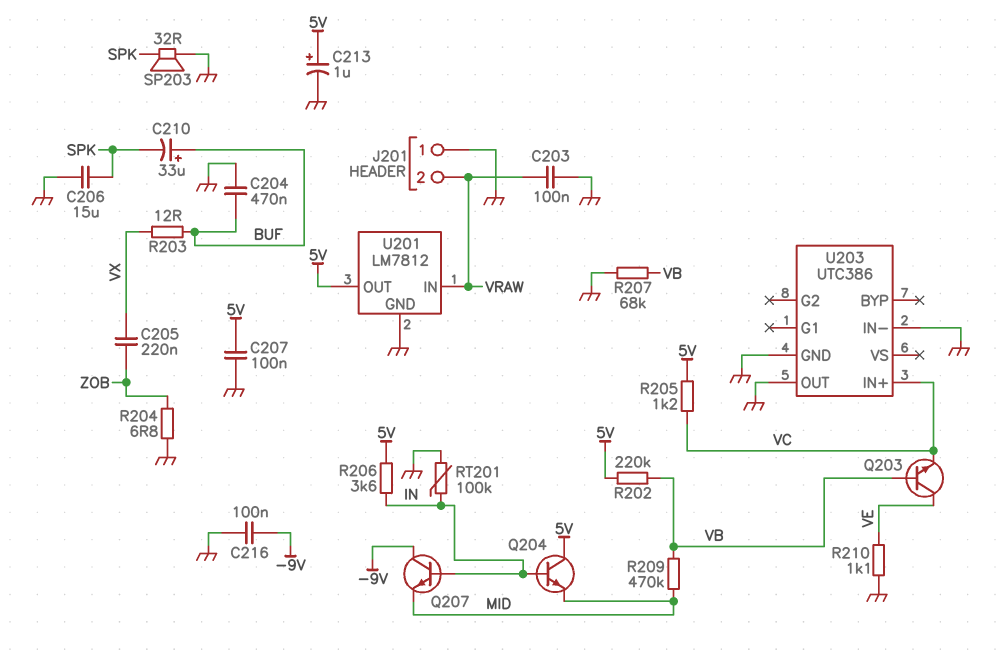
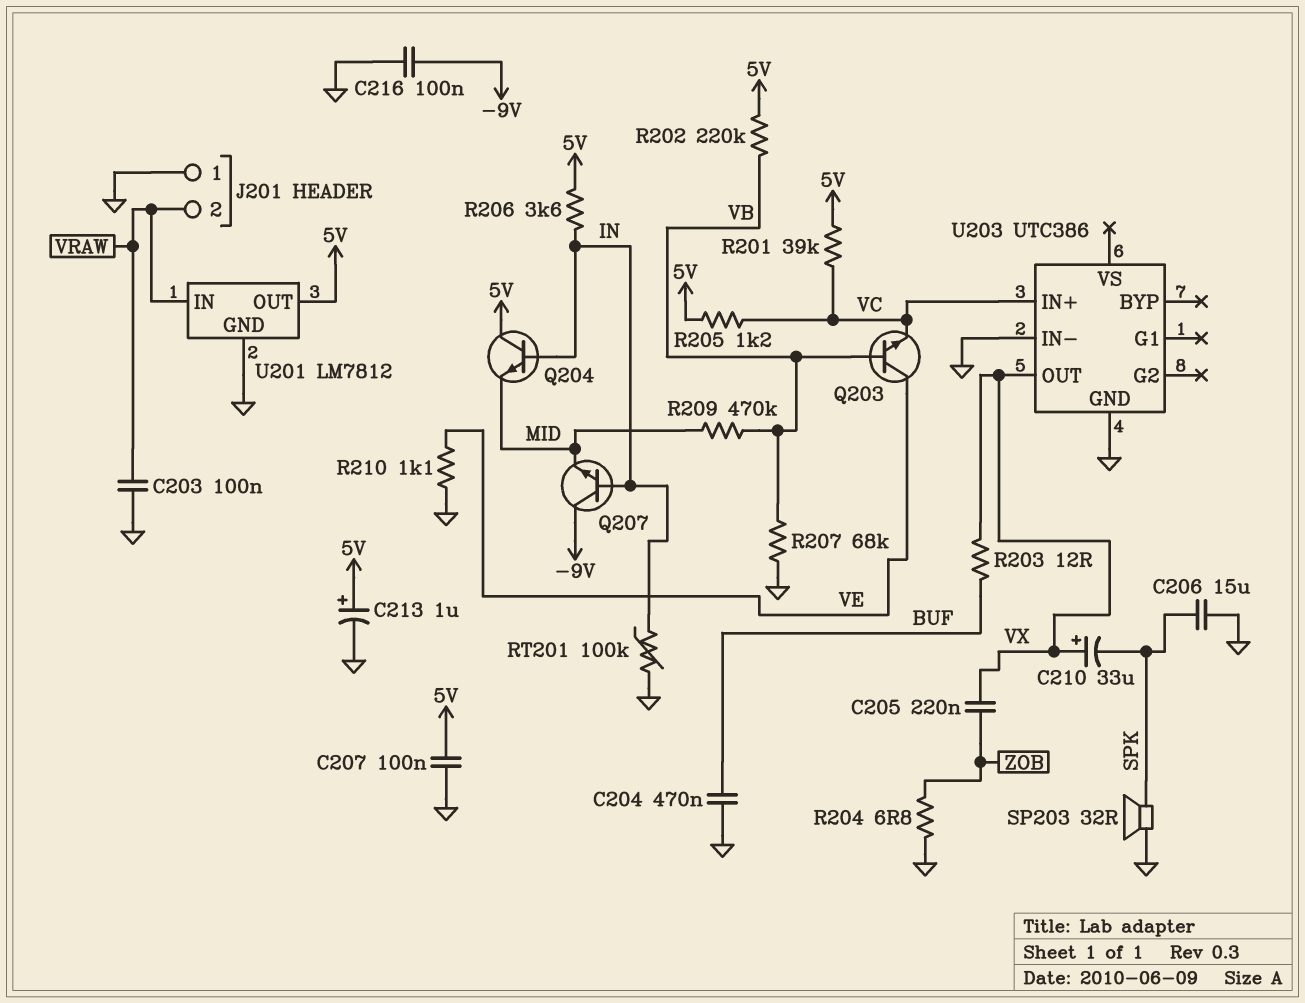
C210: 33uF (plus BUF, minus SPK) -> 33uF (plus VX, minus SPK)
R201: none -> 39k (5V, VC)
U203 pin OUT: GND -> VX

